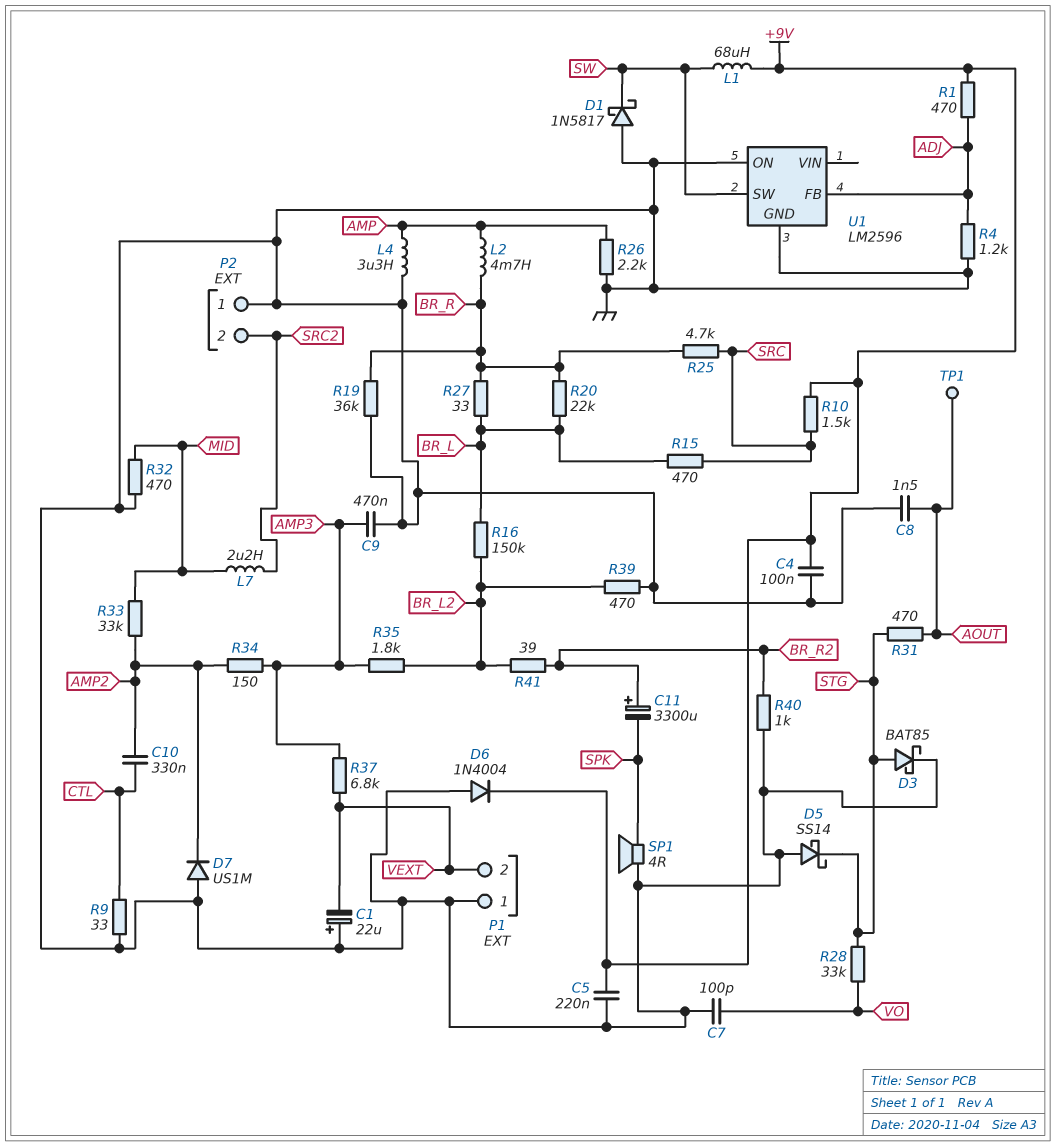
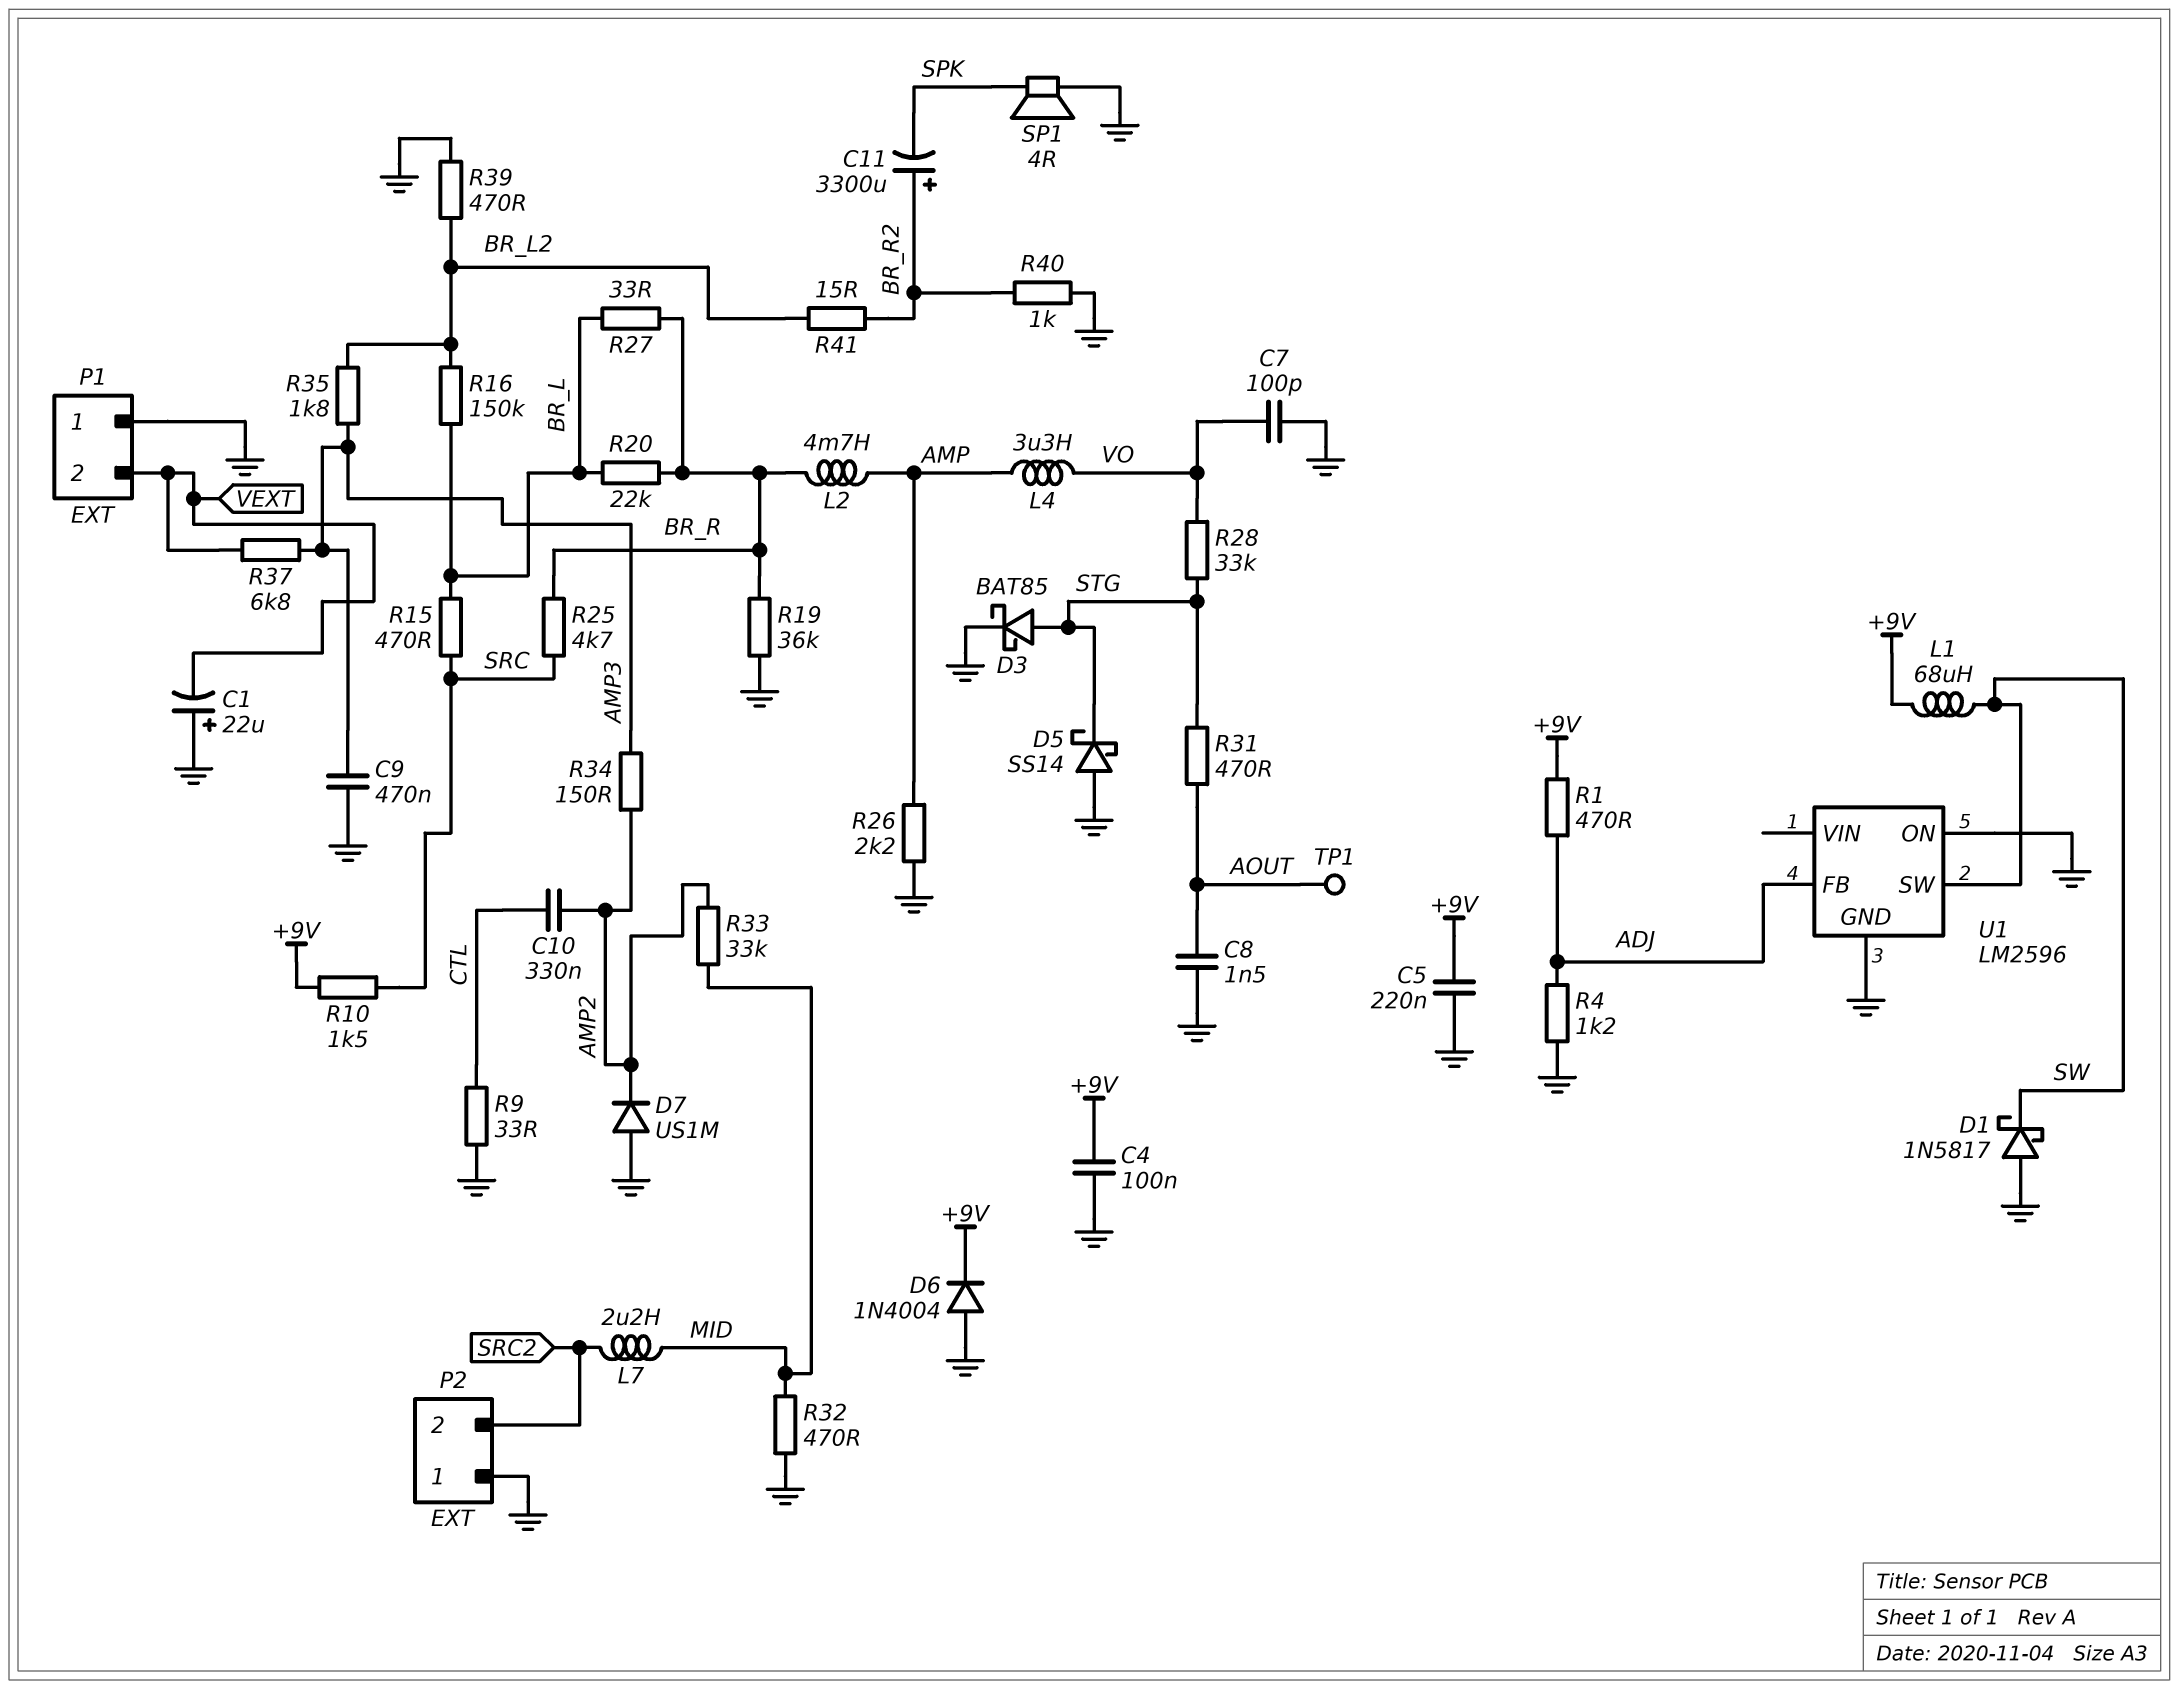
L4: 3.3uH (AMP, GND) -> 3.3uH (AMP, VO)
R41: 39 (BR_L2, BR_R2) -> 15 (BR_L2, BR_R2)

